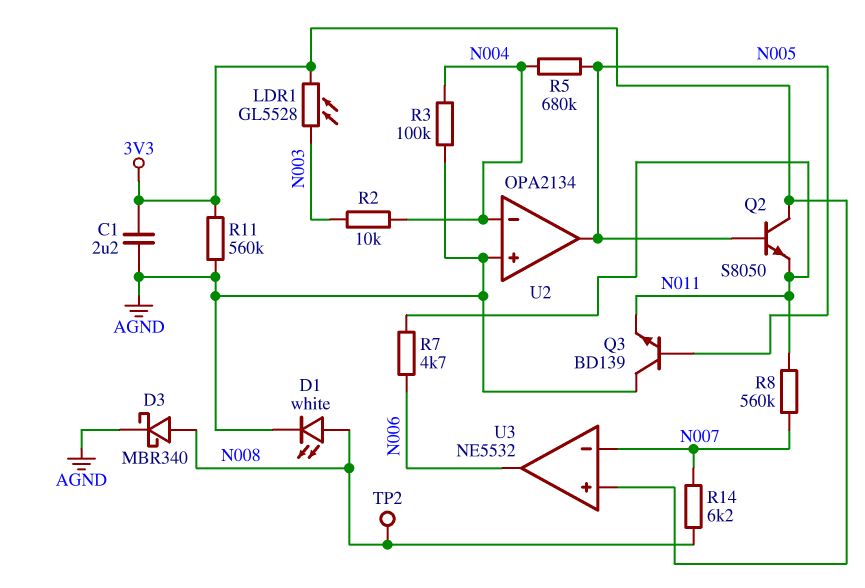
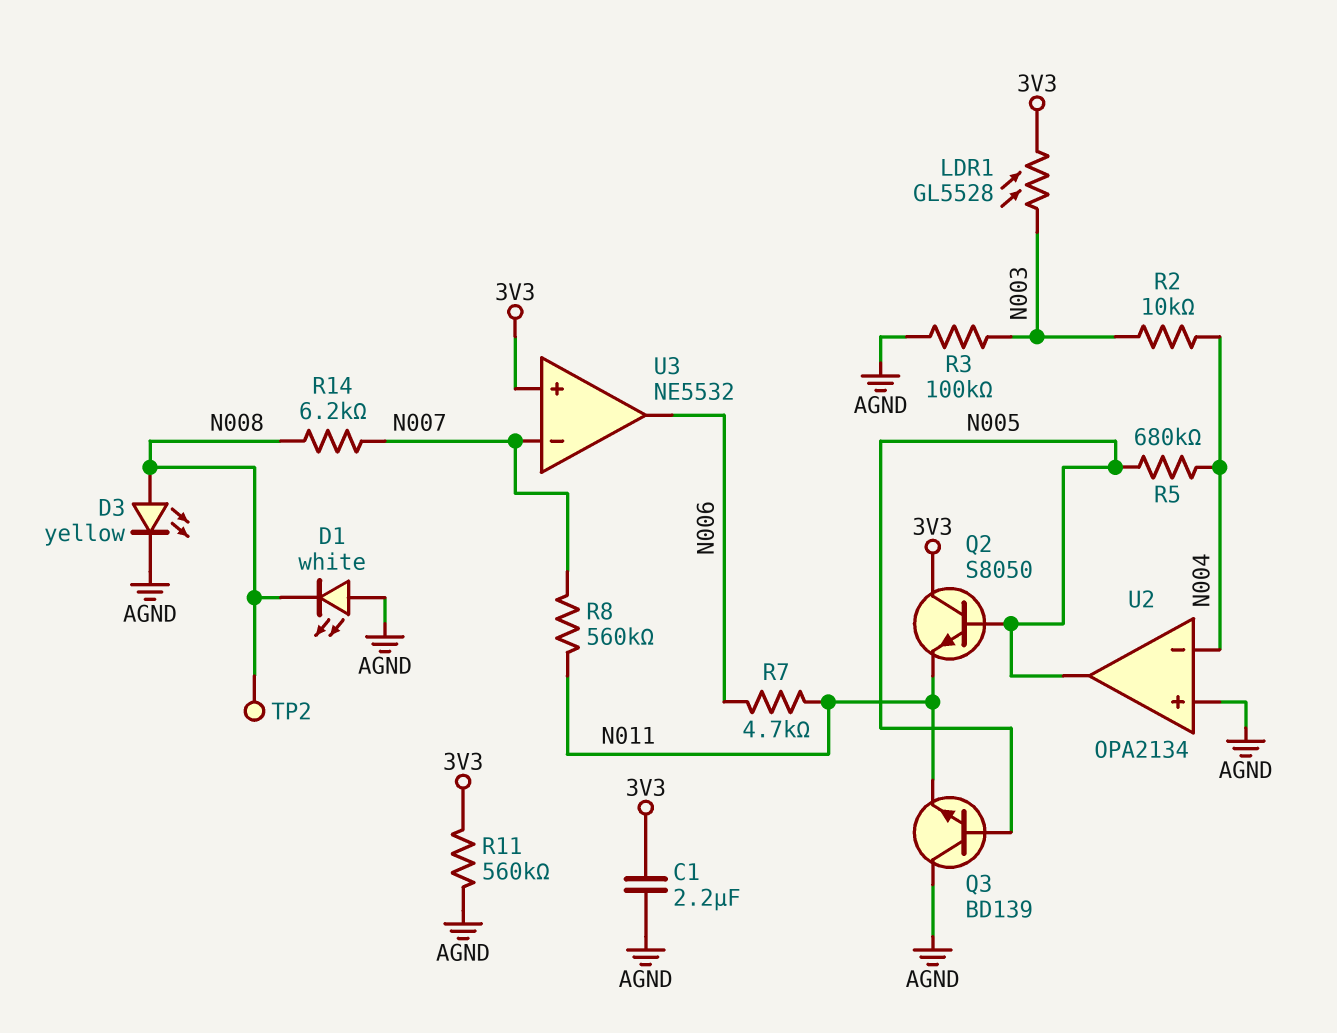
D1: LED white (A N008, K AGND) -> LED white (A AGND, K N008)
D3: schottky MBR340 (A N008, K AGND) -> LED yellow (A N008, K AGND)
R3: 100k (AGND, N004) -> 100k (AGND, N003)

